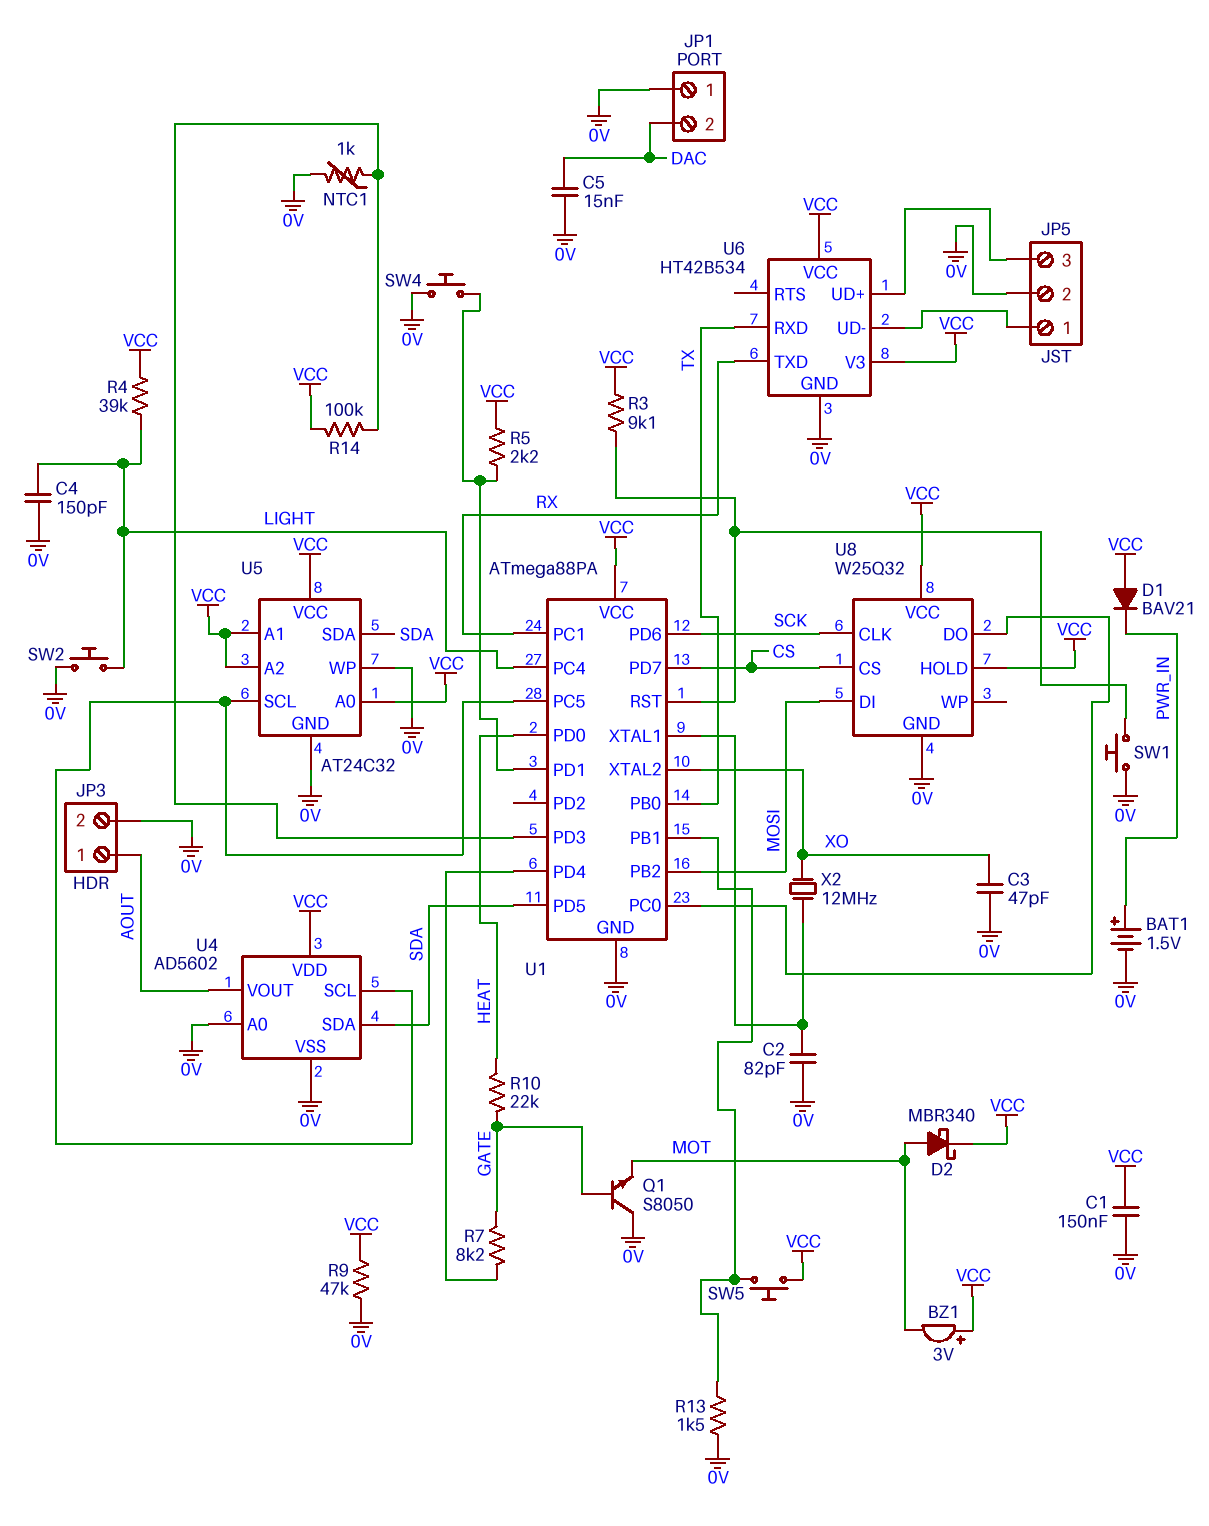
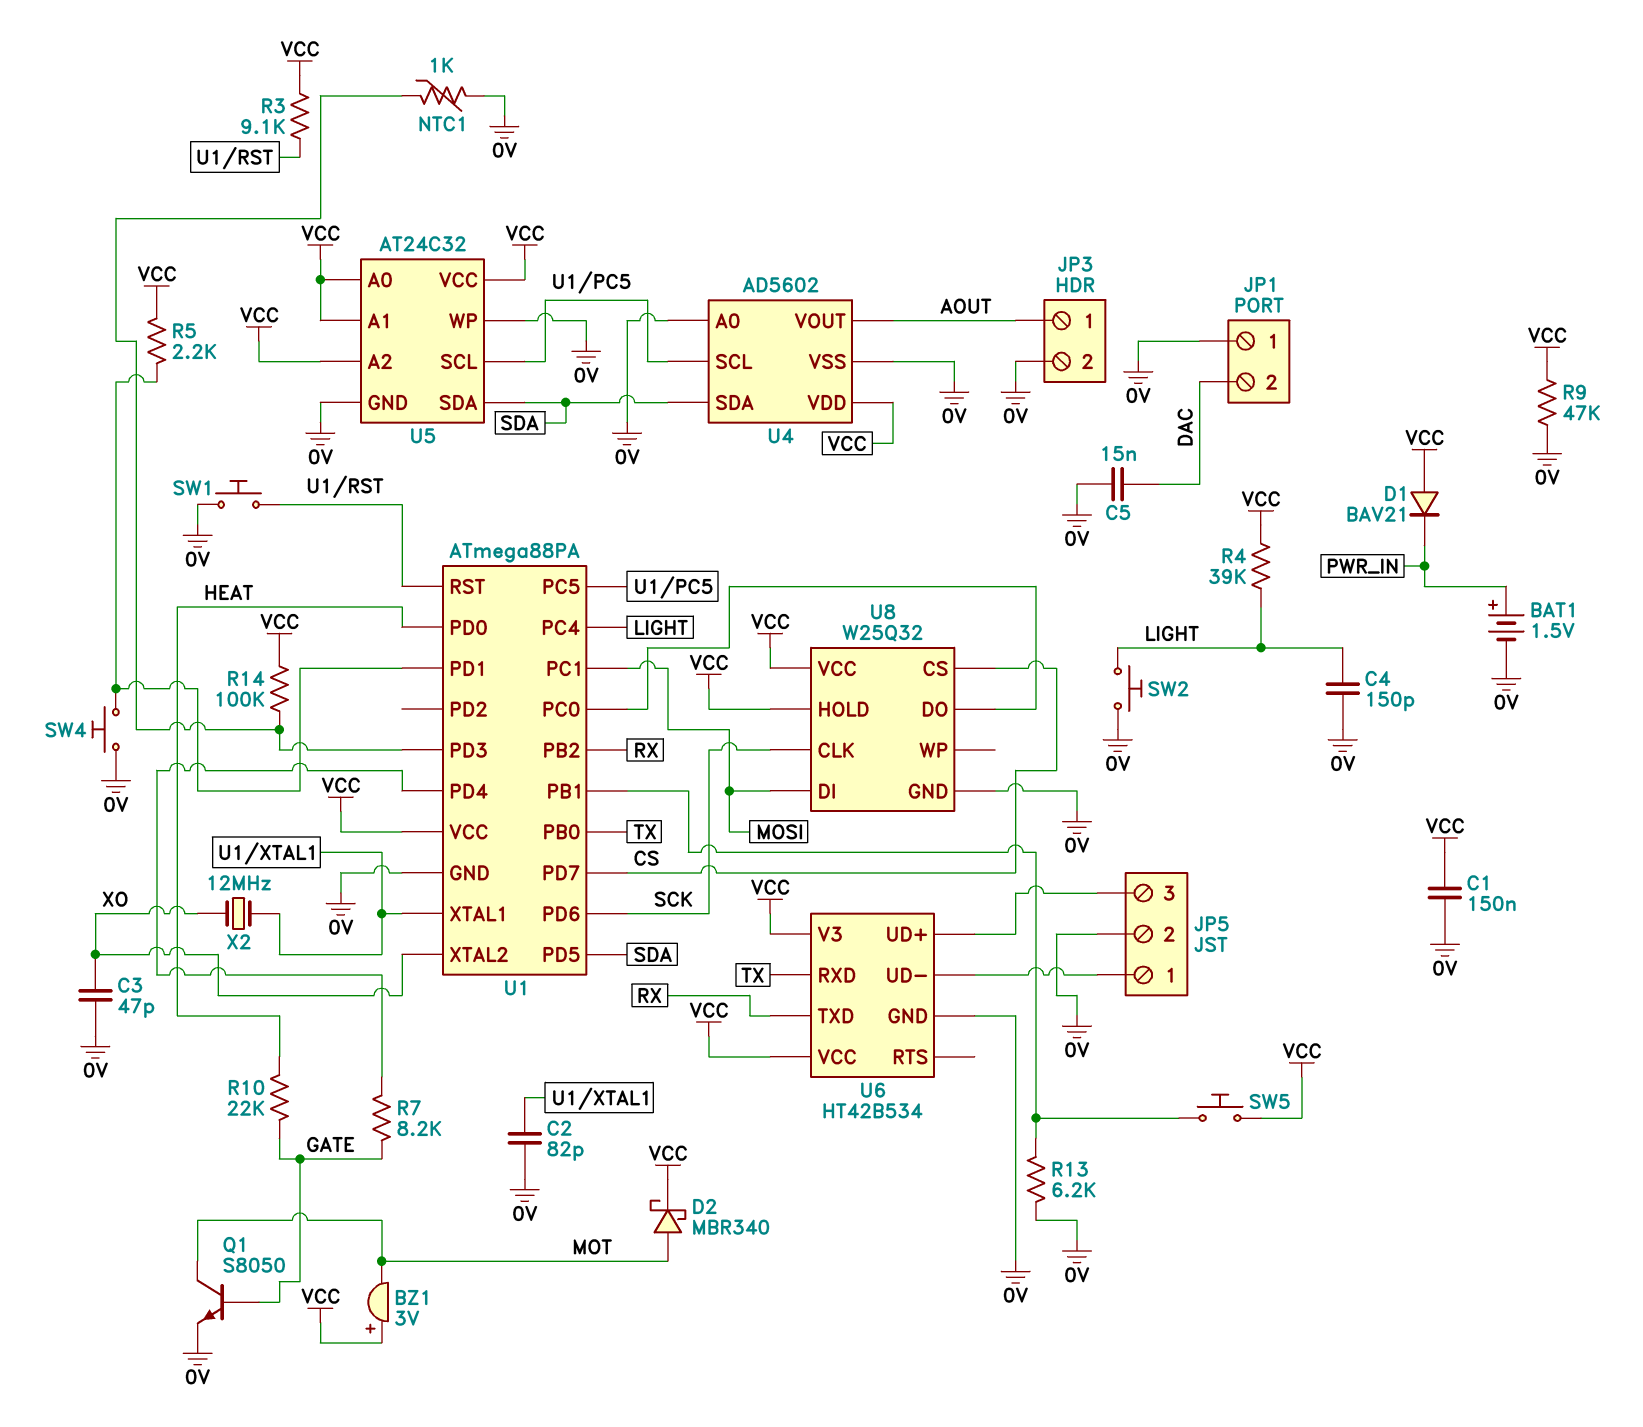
Q1: NPN S8050 (B GATE, C 0V, E MOT) -> NPN S8050 (B GATE, C MOT, E 0V)
R13: 1.5k (0V, U1/PB1) -> 6.2k (0V, U1/PB1)
U1 pin PB2: MOSI -> RX
U1 pin PC1: RX -> MOSI

